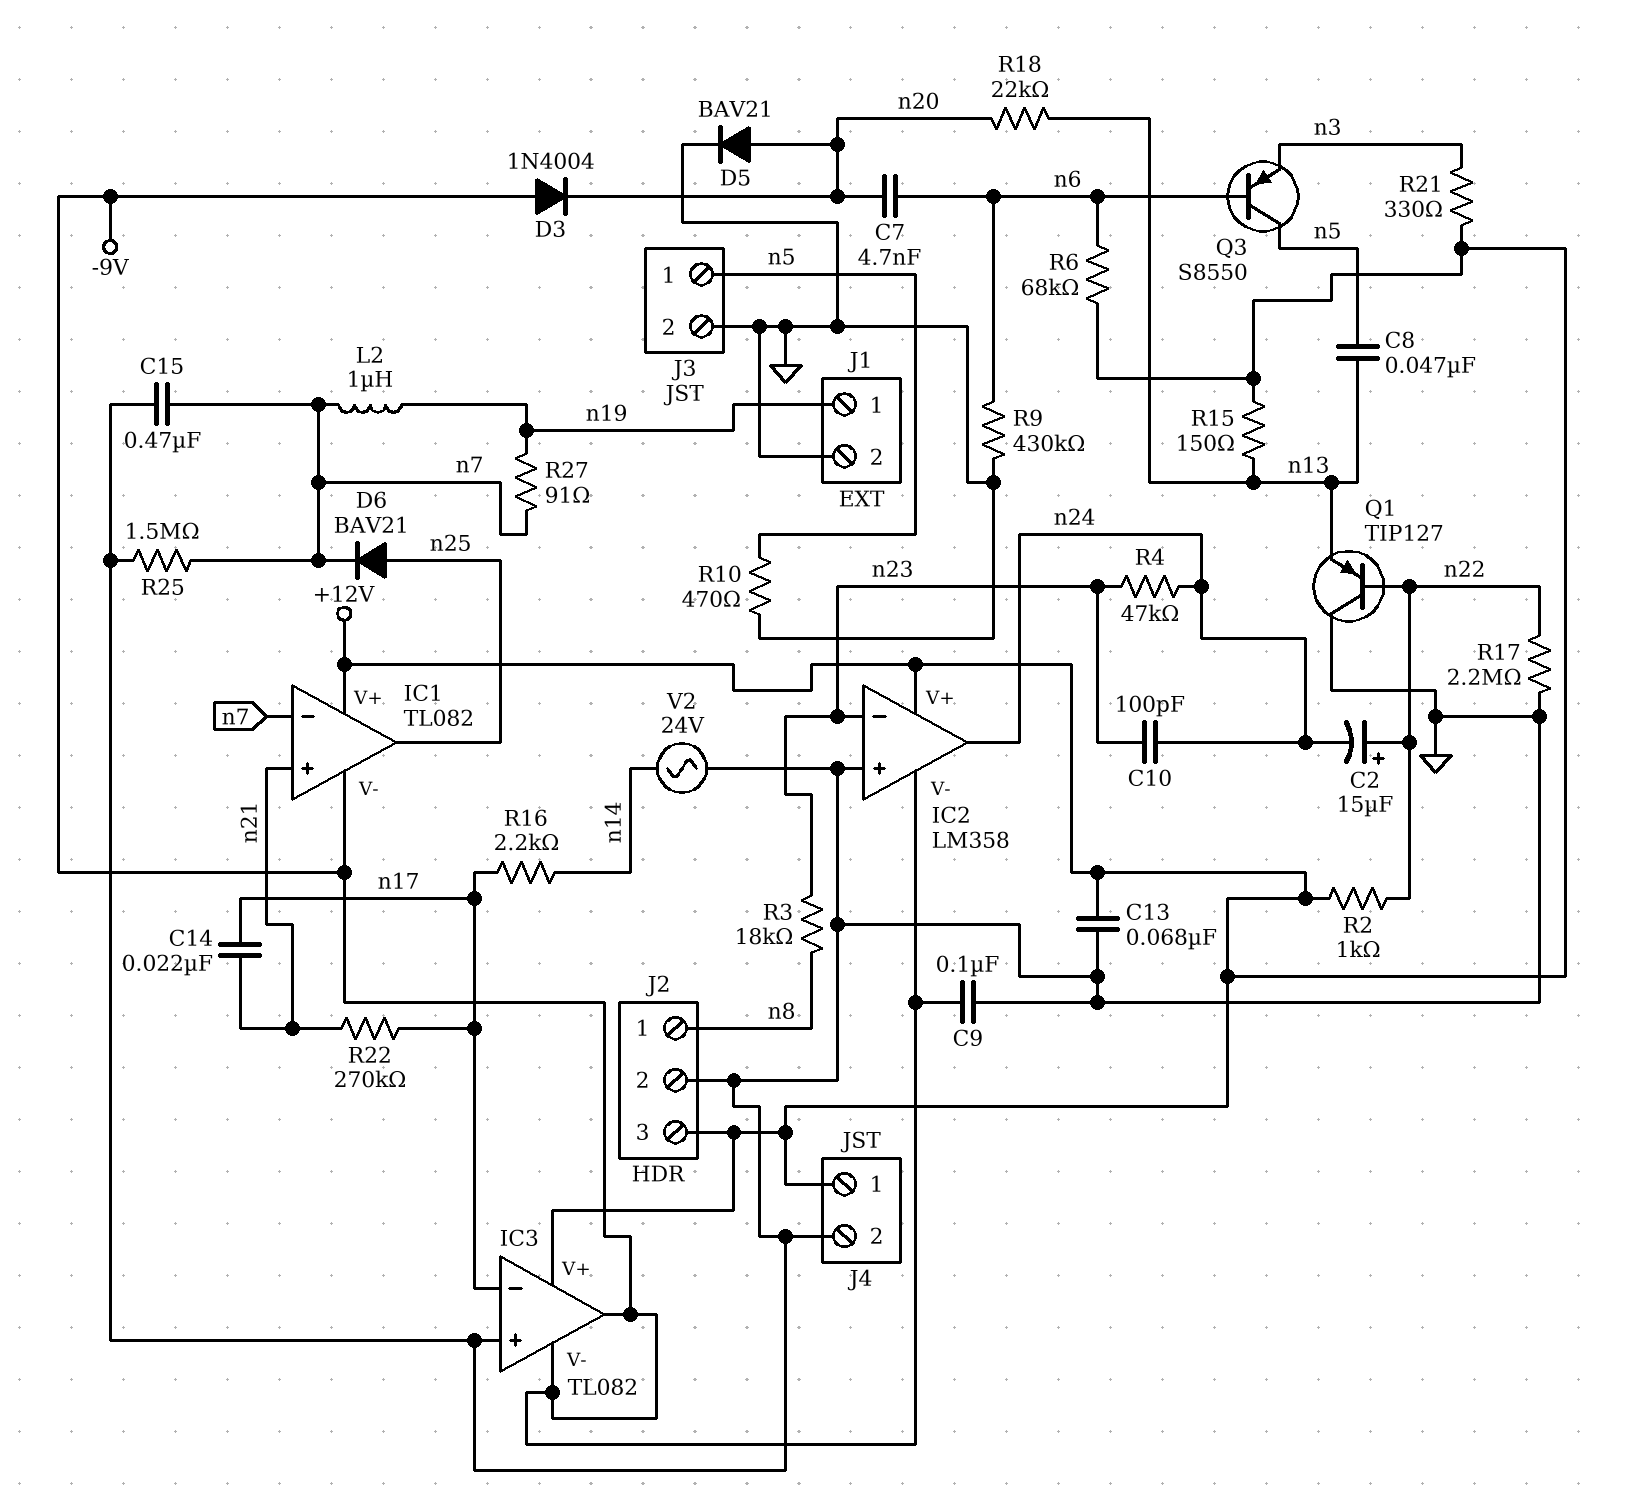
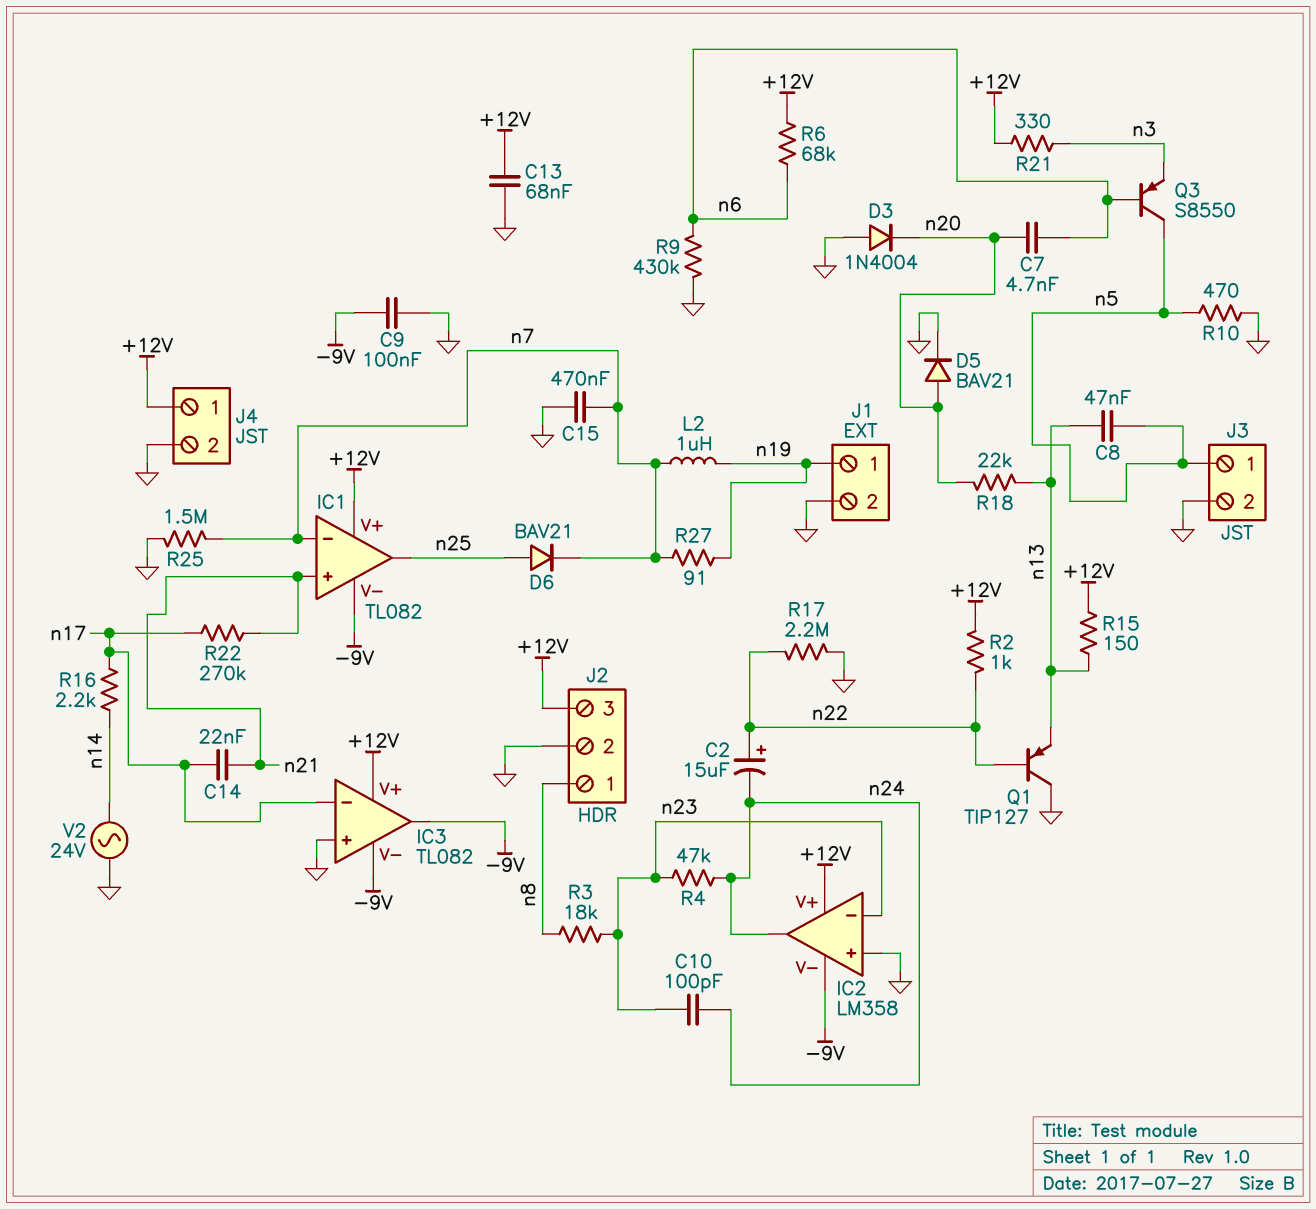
D3: diode 1N4004 (A -9V, K n20) -> diode 1N4004 (A GND, K n20)

